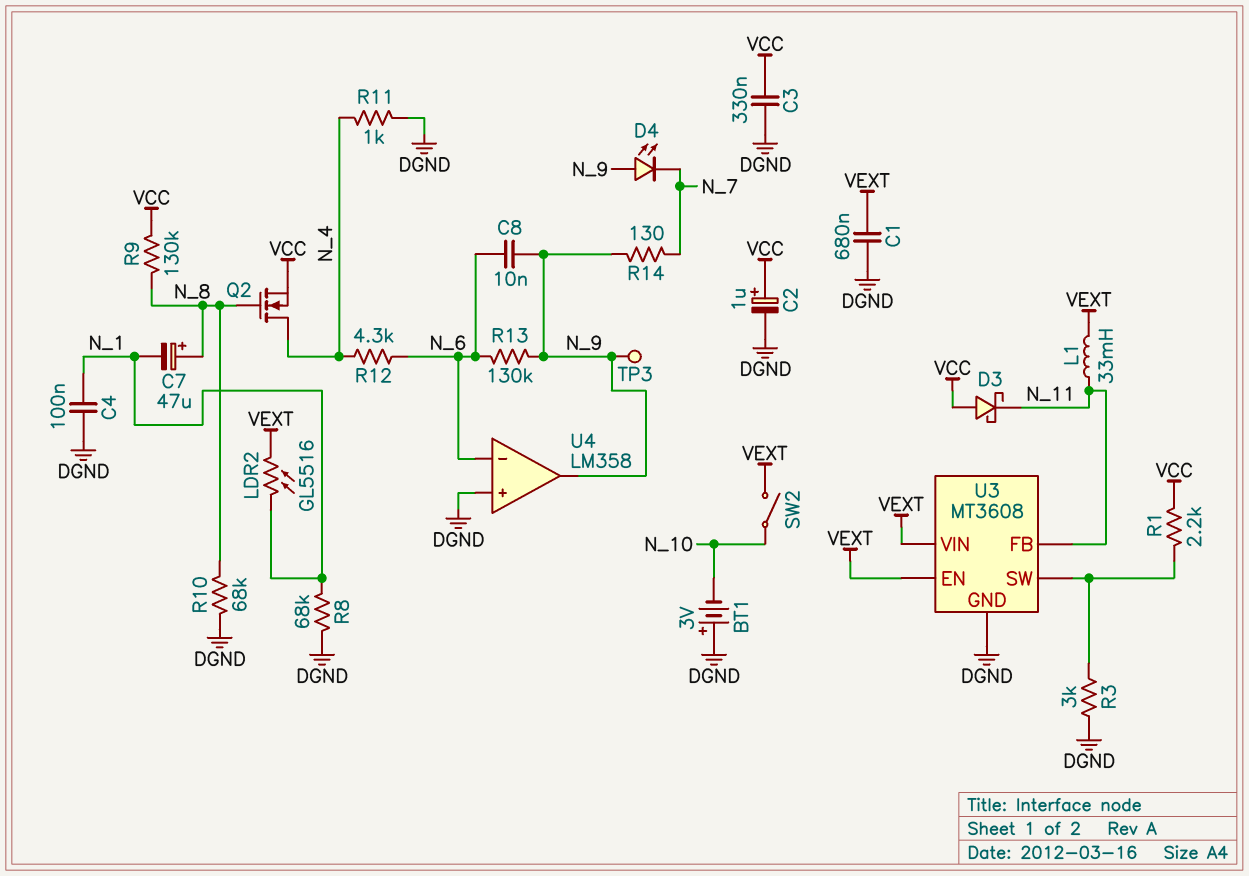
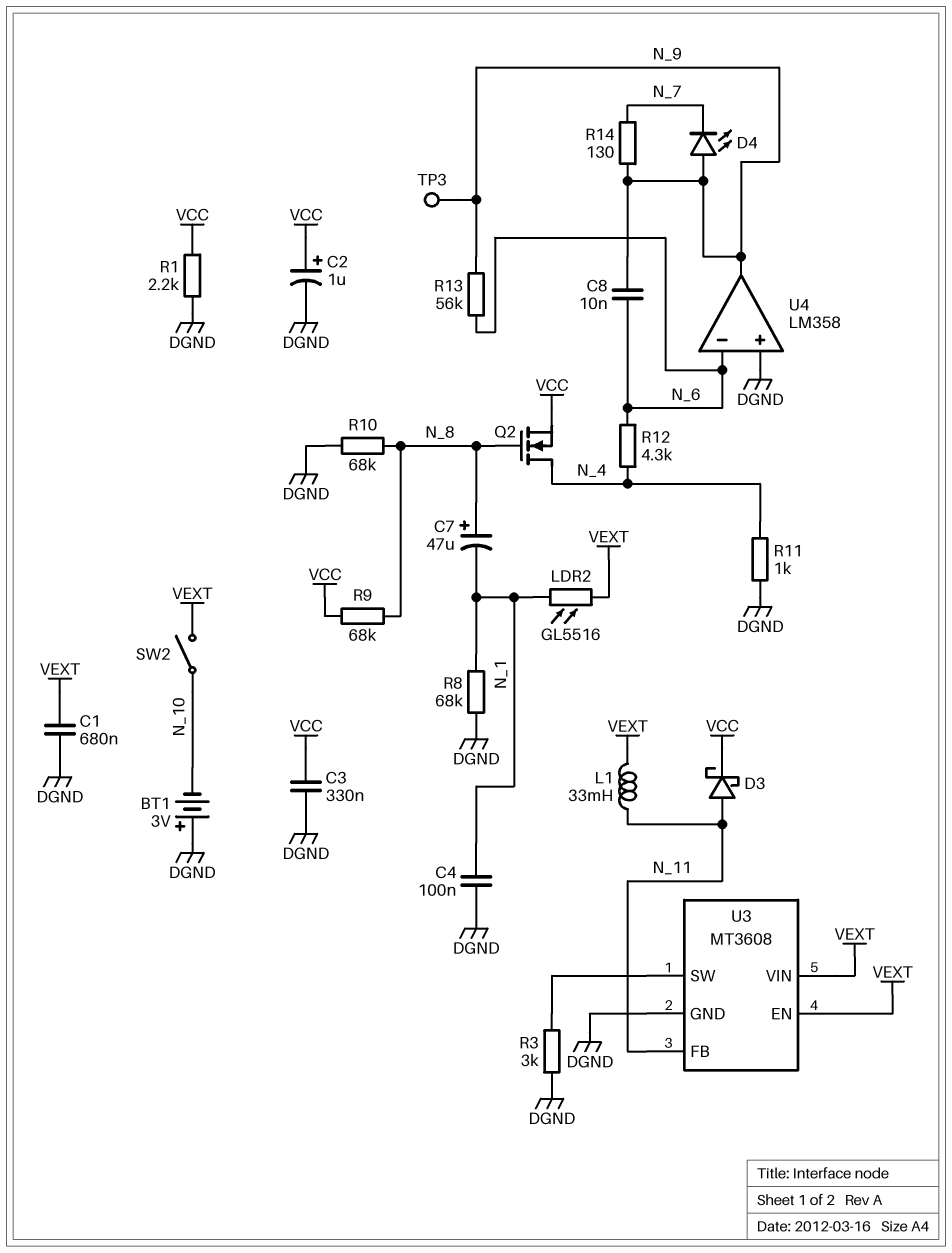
D3: schottky (A VCC, K N_11) -> schottky (A N_11, K VCC)
R1: 2.2k (U3/SW, VCC) -> 2.2k (DGND, VCC)
R9: 130k (N_8, VCC) -> 68k (N_8, VCC)
R13: 130k (N_6, N_9) -> 56k (N_6, N_9)

